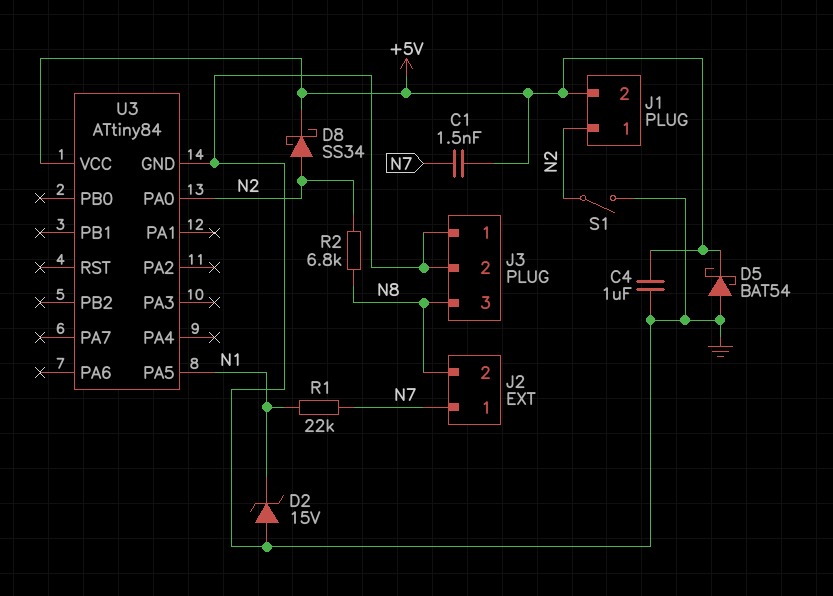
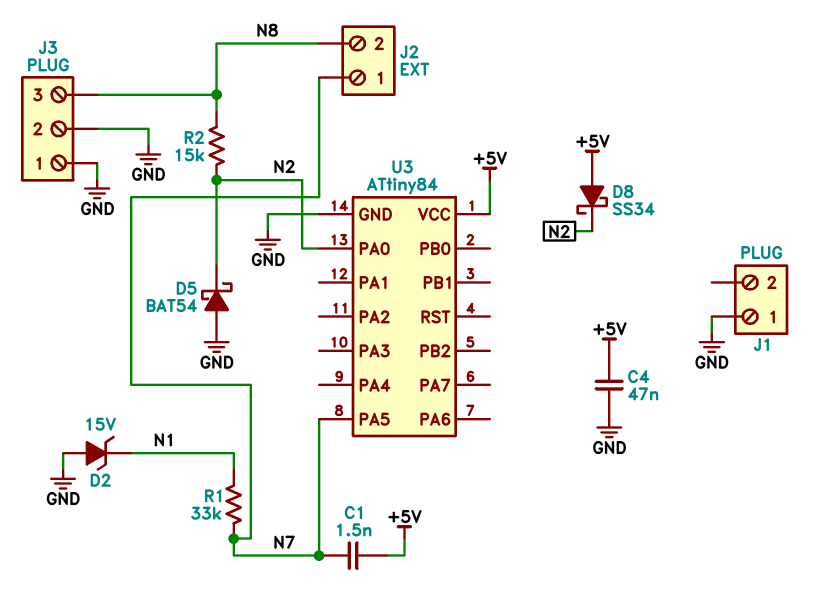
C4: 1uF (+5V, GND) -> 47nF (+5V, GND)
D5: schottky BAT54 (A GND, K +5V) -> schottky BAT54 (A GND, K N2)
D8: schottky SS34 (A N2, K +5V) -> schottky SS34 (A +5V, K N2)
J1 pin 1: N2 -> GND
J1 pin 2: +5V -> none
R1: 22k (N1, N7) -> 33k (N1, N7)
R2: 6.8k (N2, N8) -> 15k (N2, N8)
S1: switch (GND, N2) -> none
U3 pin PA5: N1 -> N7

